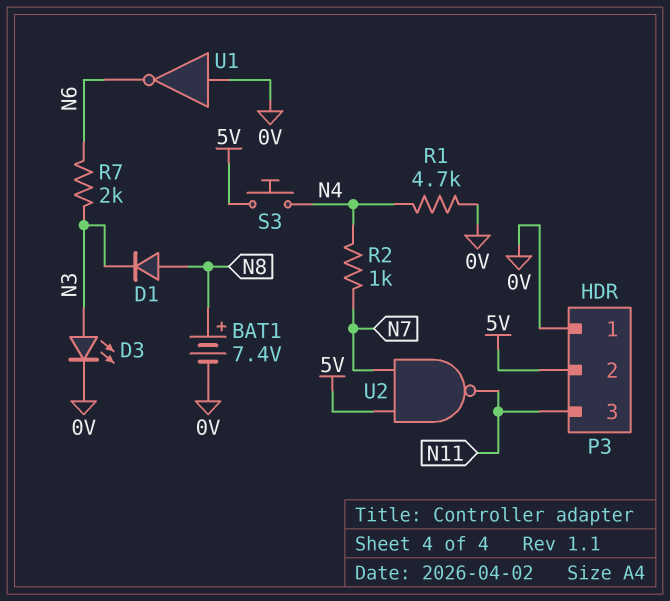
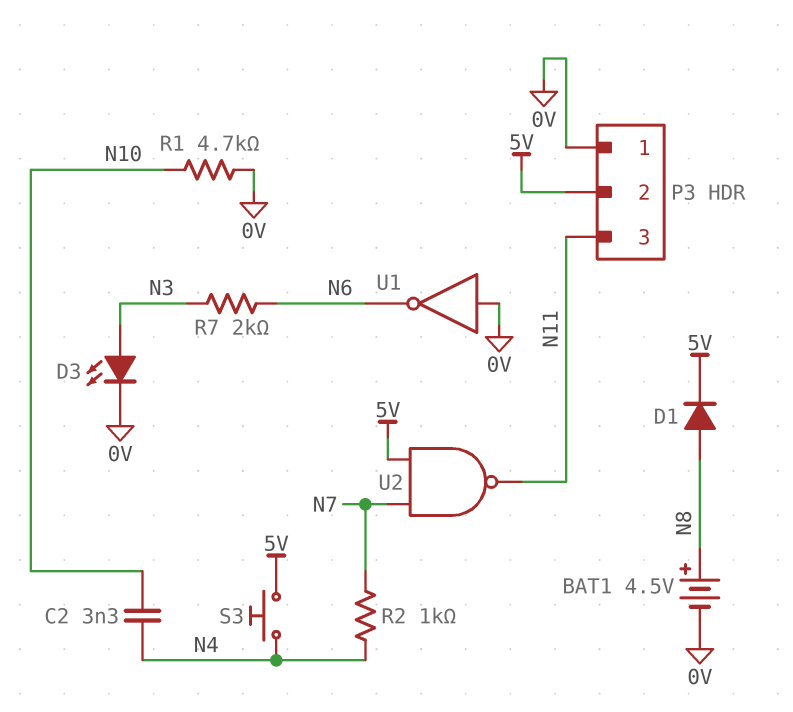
BAT1: 7.4V (plus N8, minus 0V) -> 4.5V (plus N8, minus 0V)
C2: none -> 3.3nF (N4, N10)
D1: diode (A N8, K N3) -> diode (A N8, K 5V)
R1: 4.7k (0V, N4) -> 4.7k (0V, N10)

